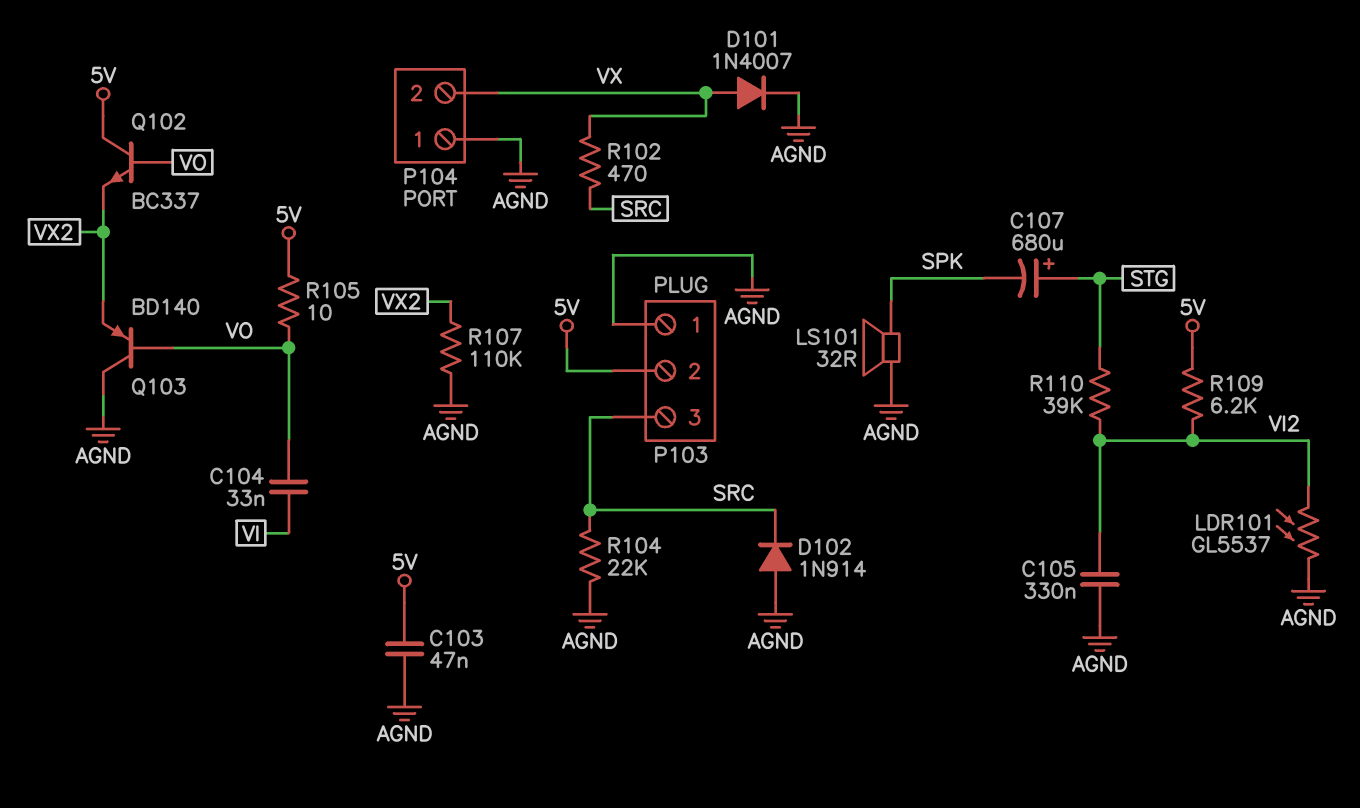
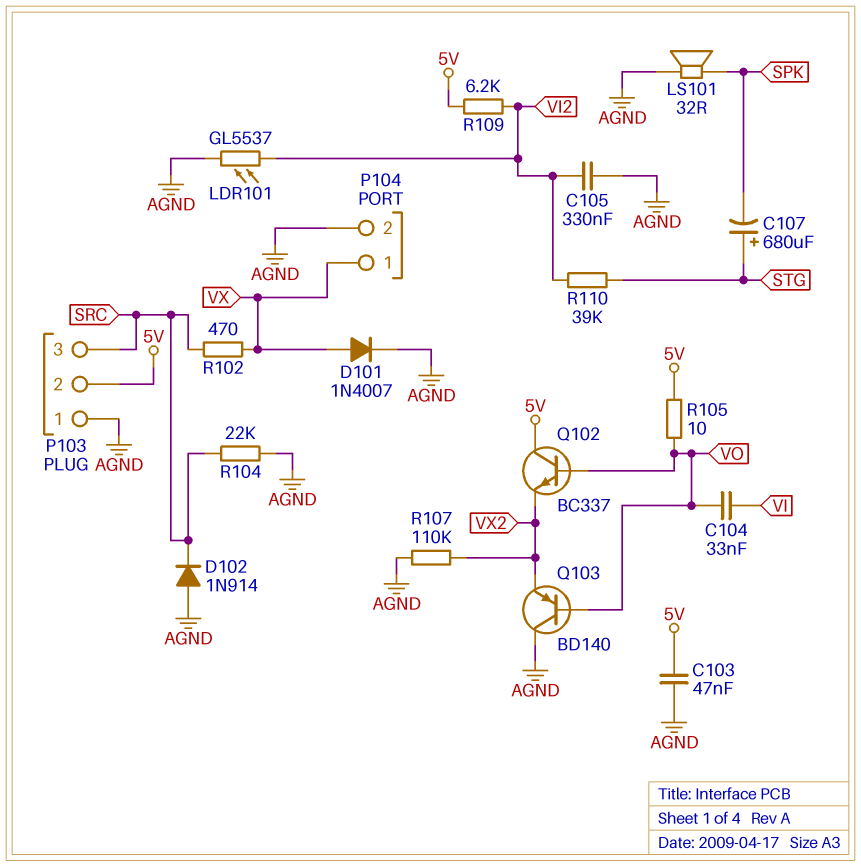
P104 pin 1: AGND -> VX
P104 pin 2: VX -> AGND

